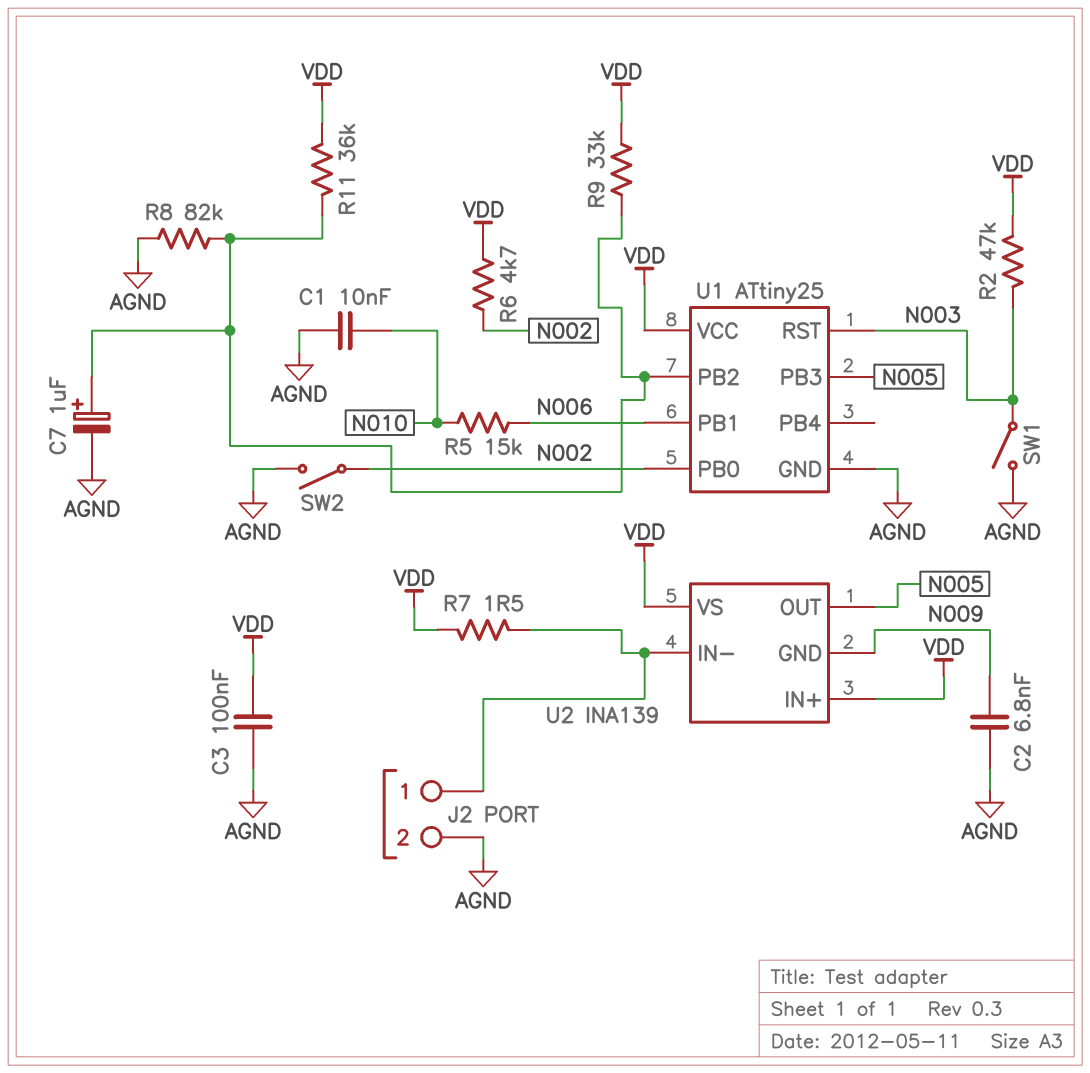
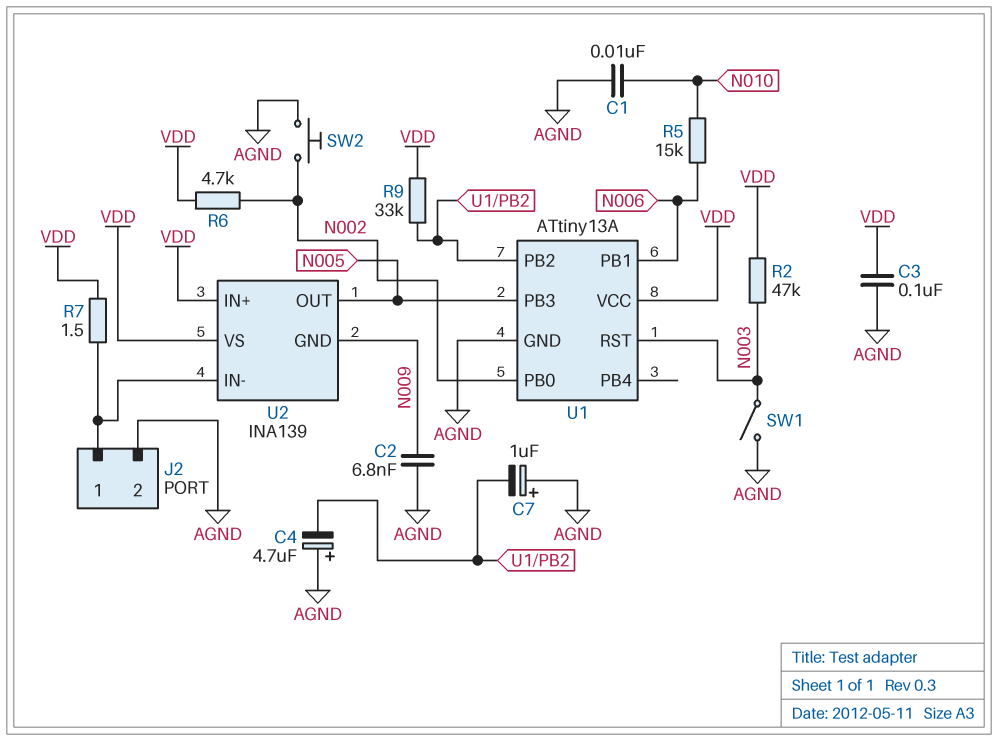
C4: none -> 4.7uF (plus AGND, minus U1/PB2)
C7: 1uF (plus U1/PB2, minus AGND) -> 1uF (plus AGND, minus U1/PB2)
R8: 82k (AGND, U1/PB2) -> none
R11: 36k (U1/PB2, VDD) -> none
SW2: switch (AGND, N002) -> button (AGND, N002)
U1: ATtiny25 -> ATtiny13A

